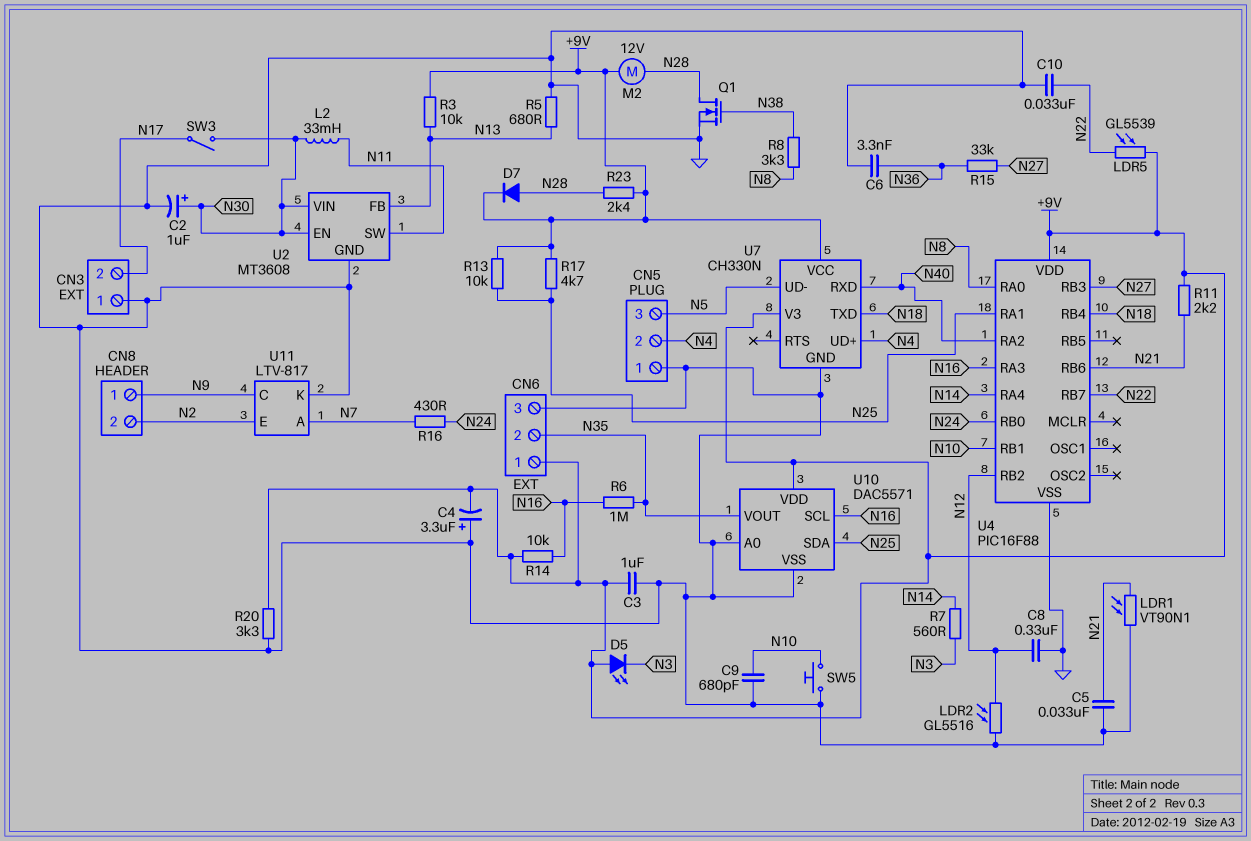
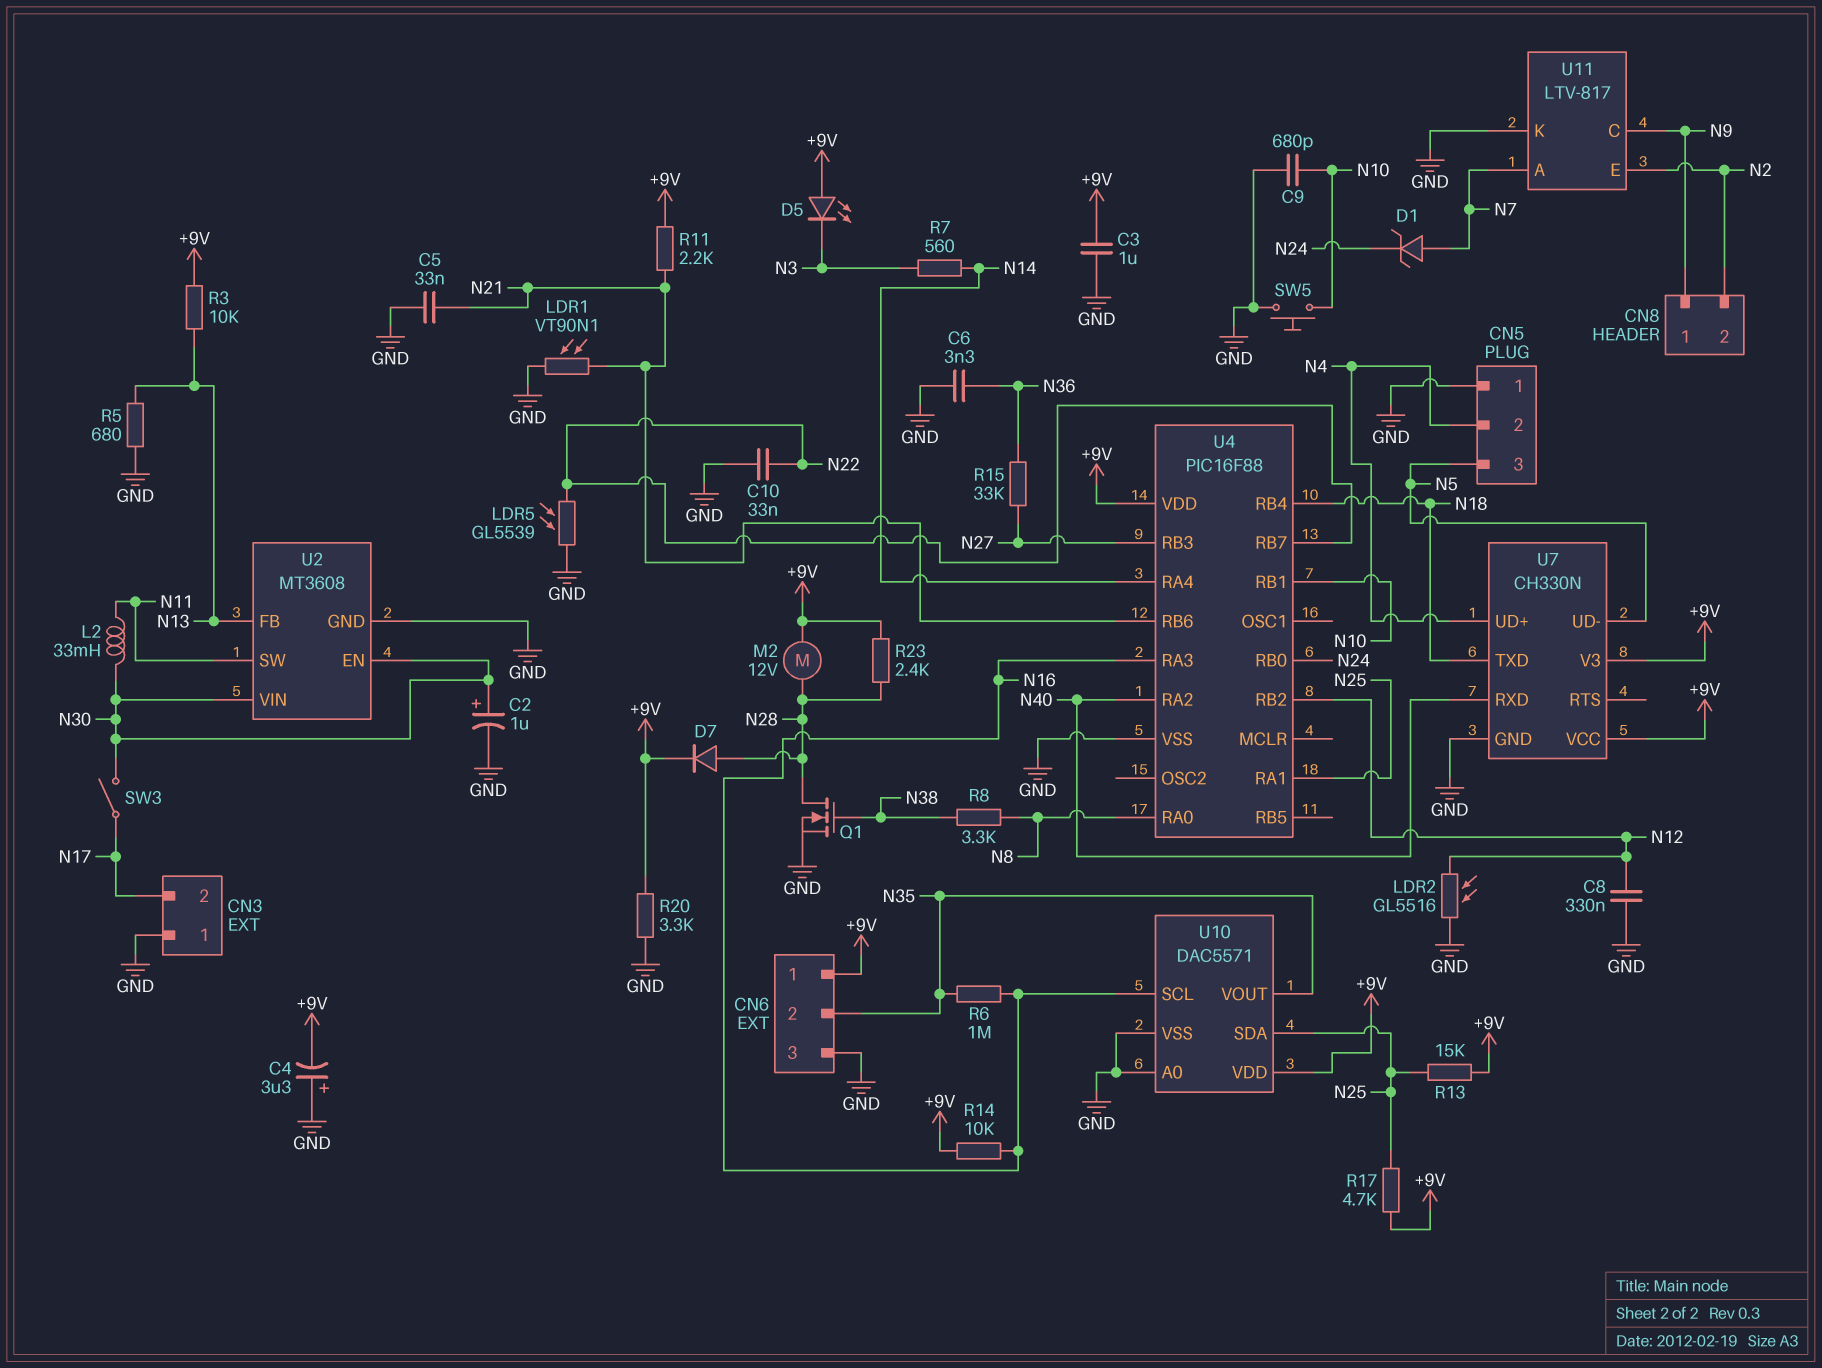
D1: none -> zener (A N7, K N24)
LDR5: GL5539 (+9V, N22) -> GL5539 (GND, N22)
R13: 10k (+9V, N25) -> 15k (+9V, N25)
R16: 430 (N7, N24) -> none

